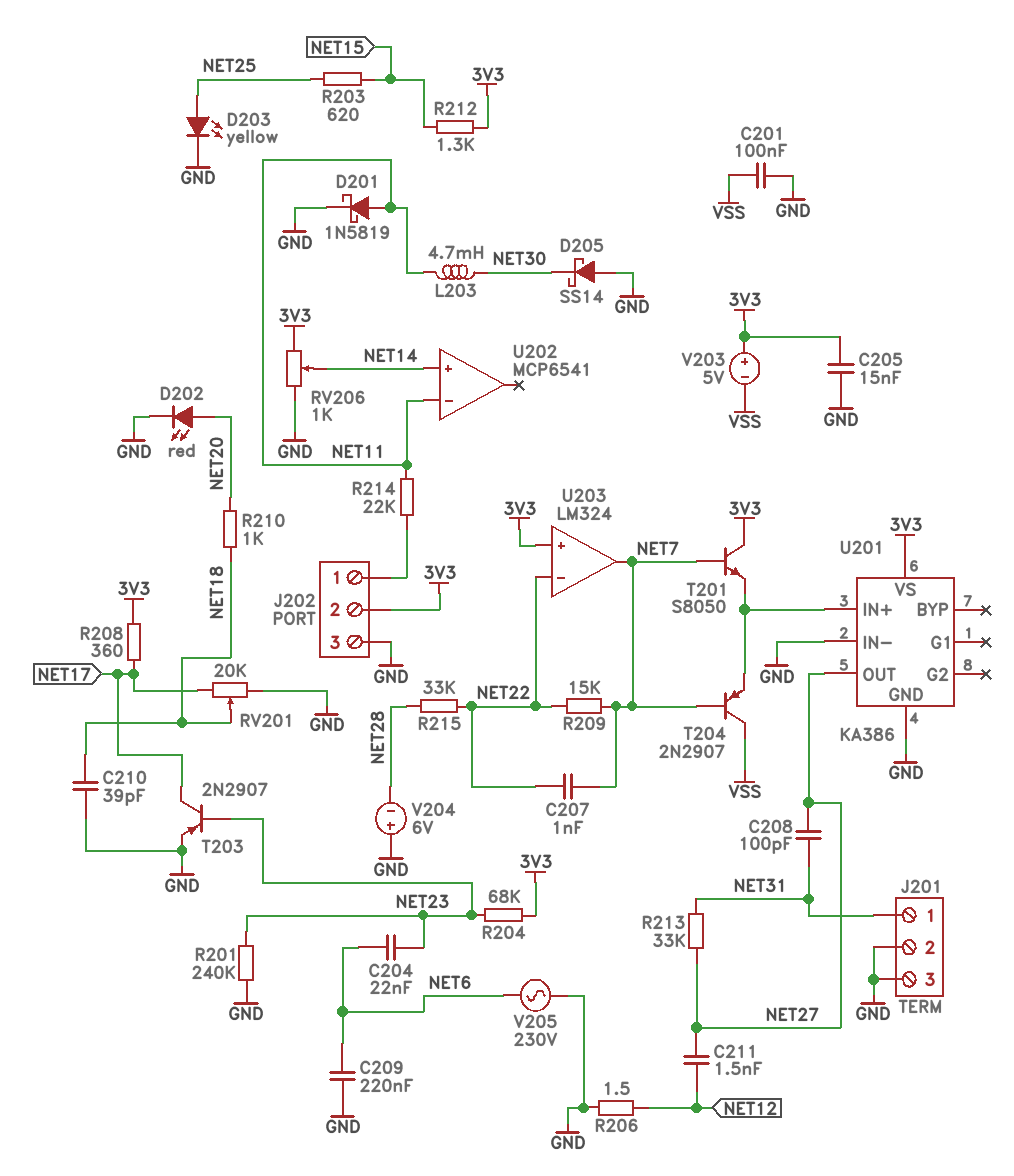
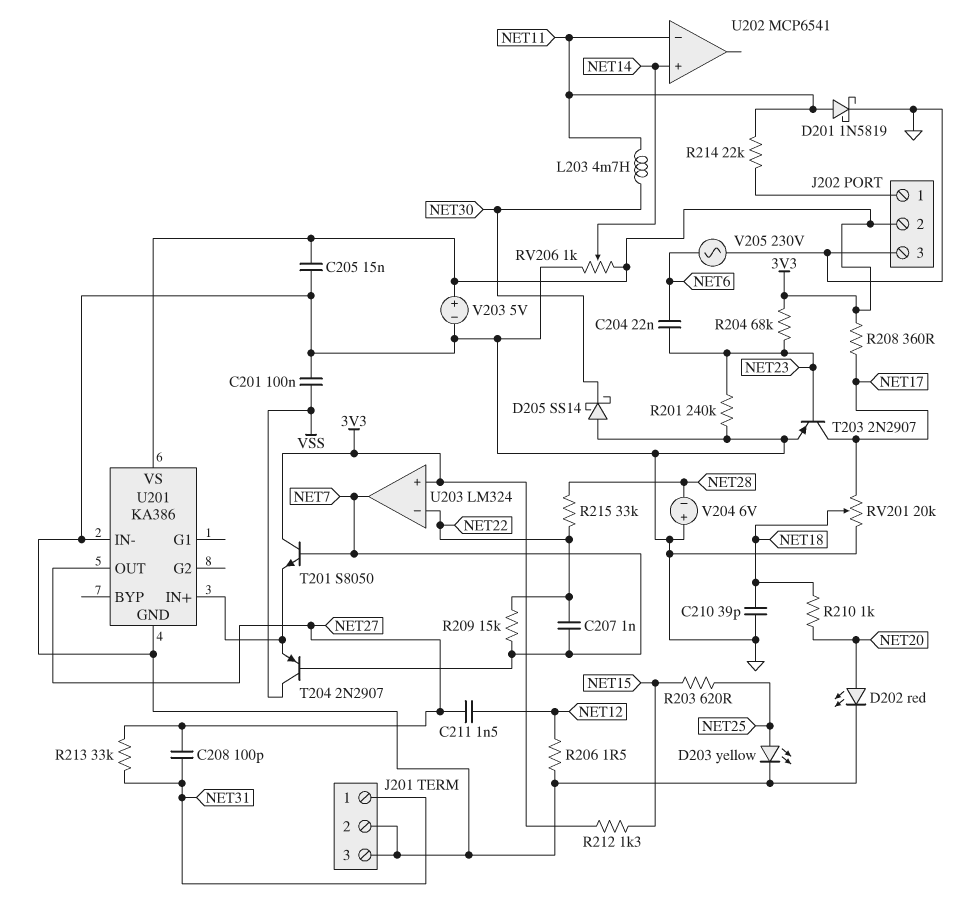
C209: 220nF (GND, NET6) -> none
V203: 5V (plus 3V3, minus VSS) -> 5V (plus 3V3, minus GND)

